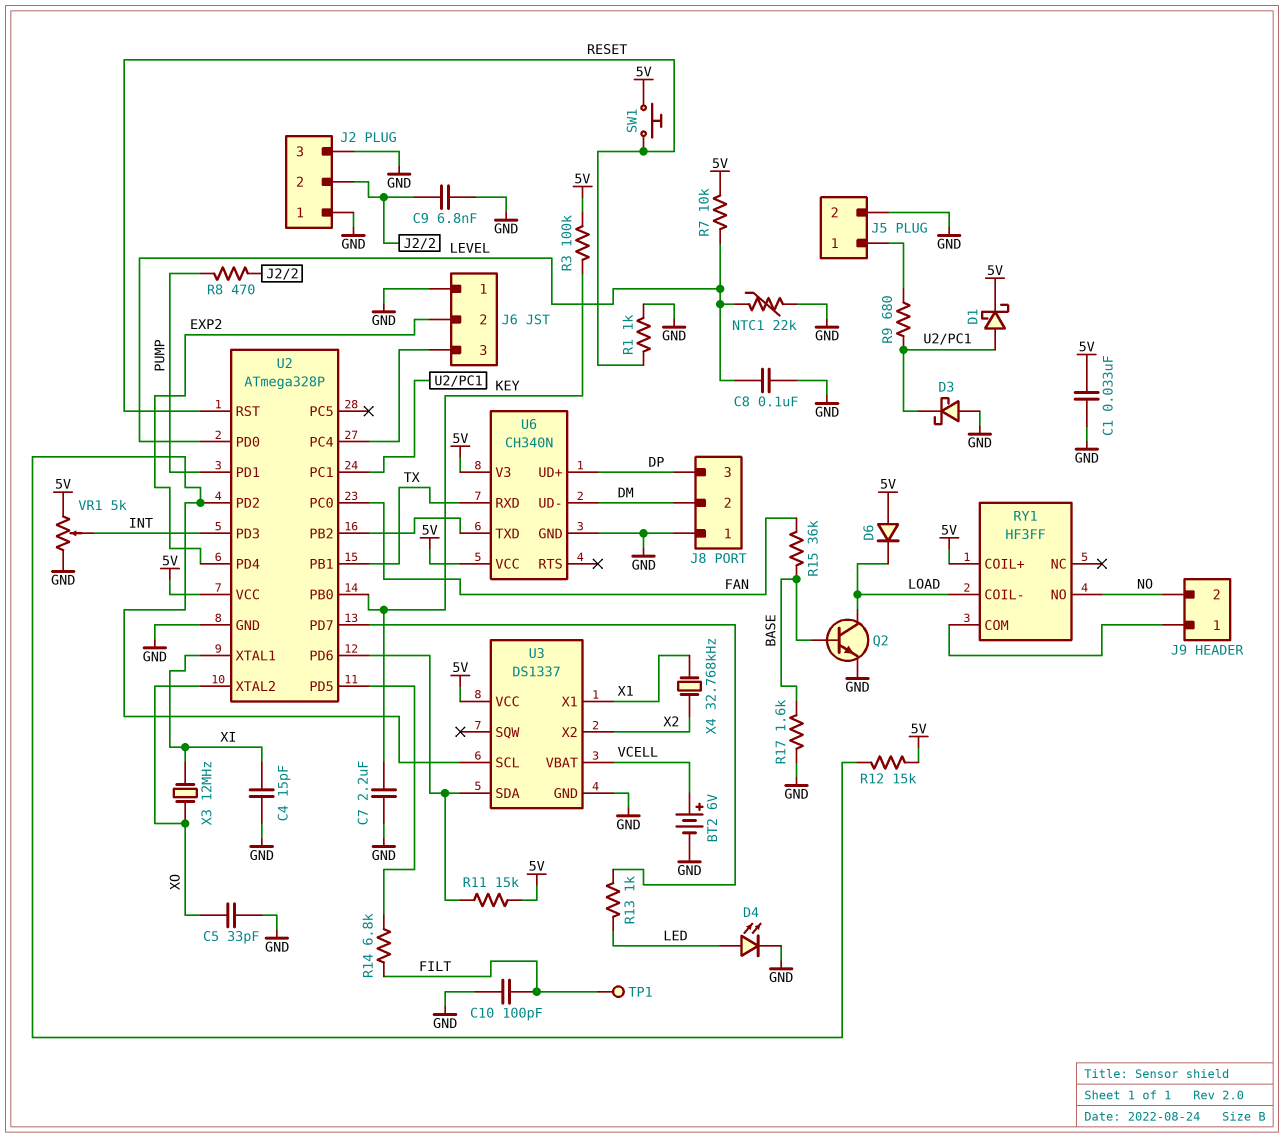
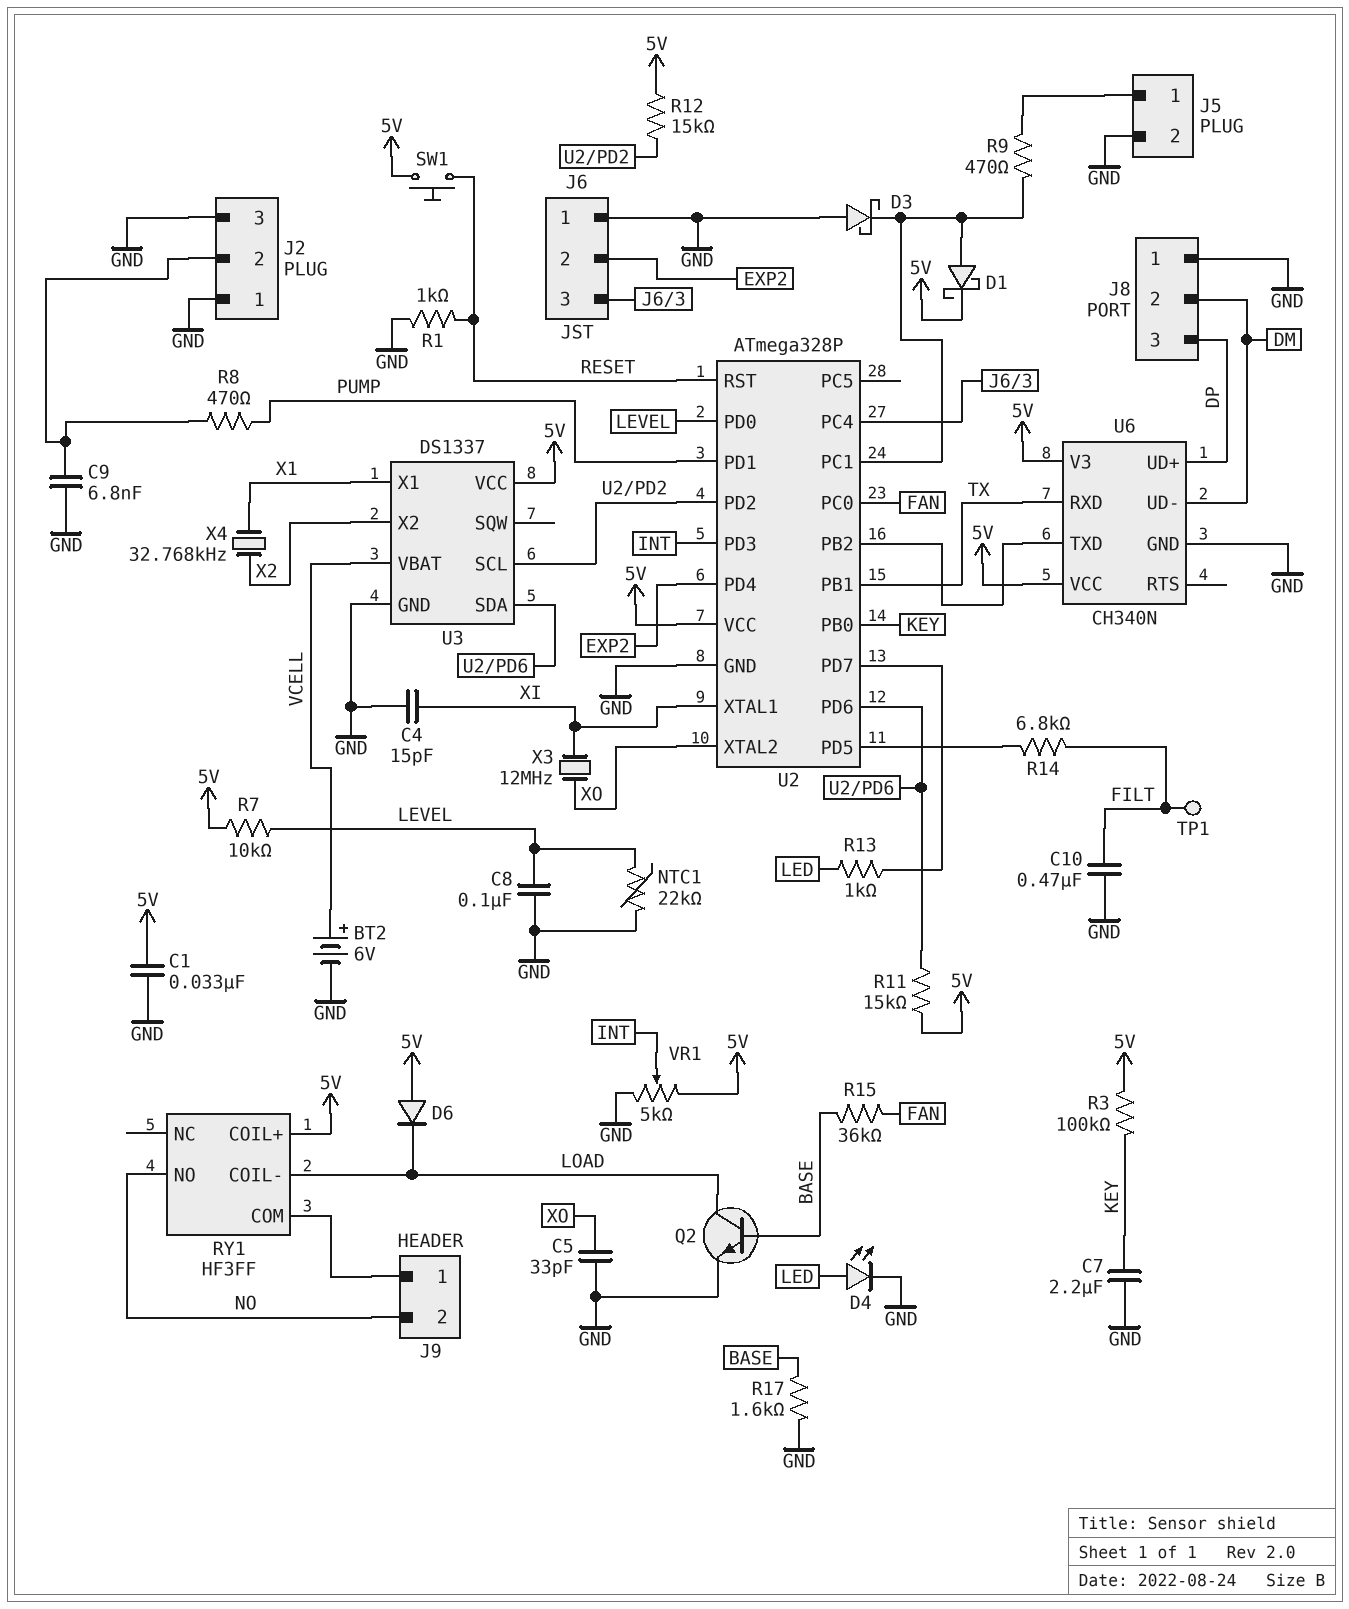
C10: 100pF (FILT, GND) -> 470nF (FILT, GND)
R9: 680 (J5/1, U2/PC1) -> 470 (J5/1, U2/PC1)

